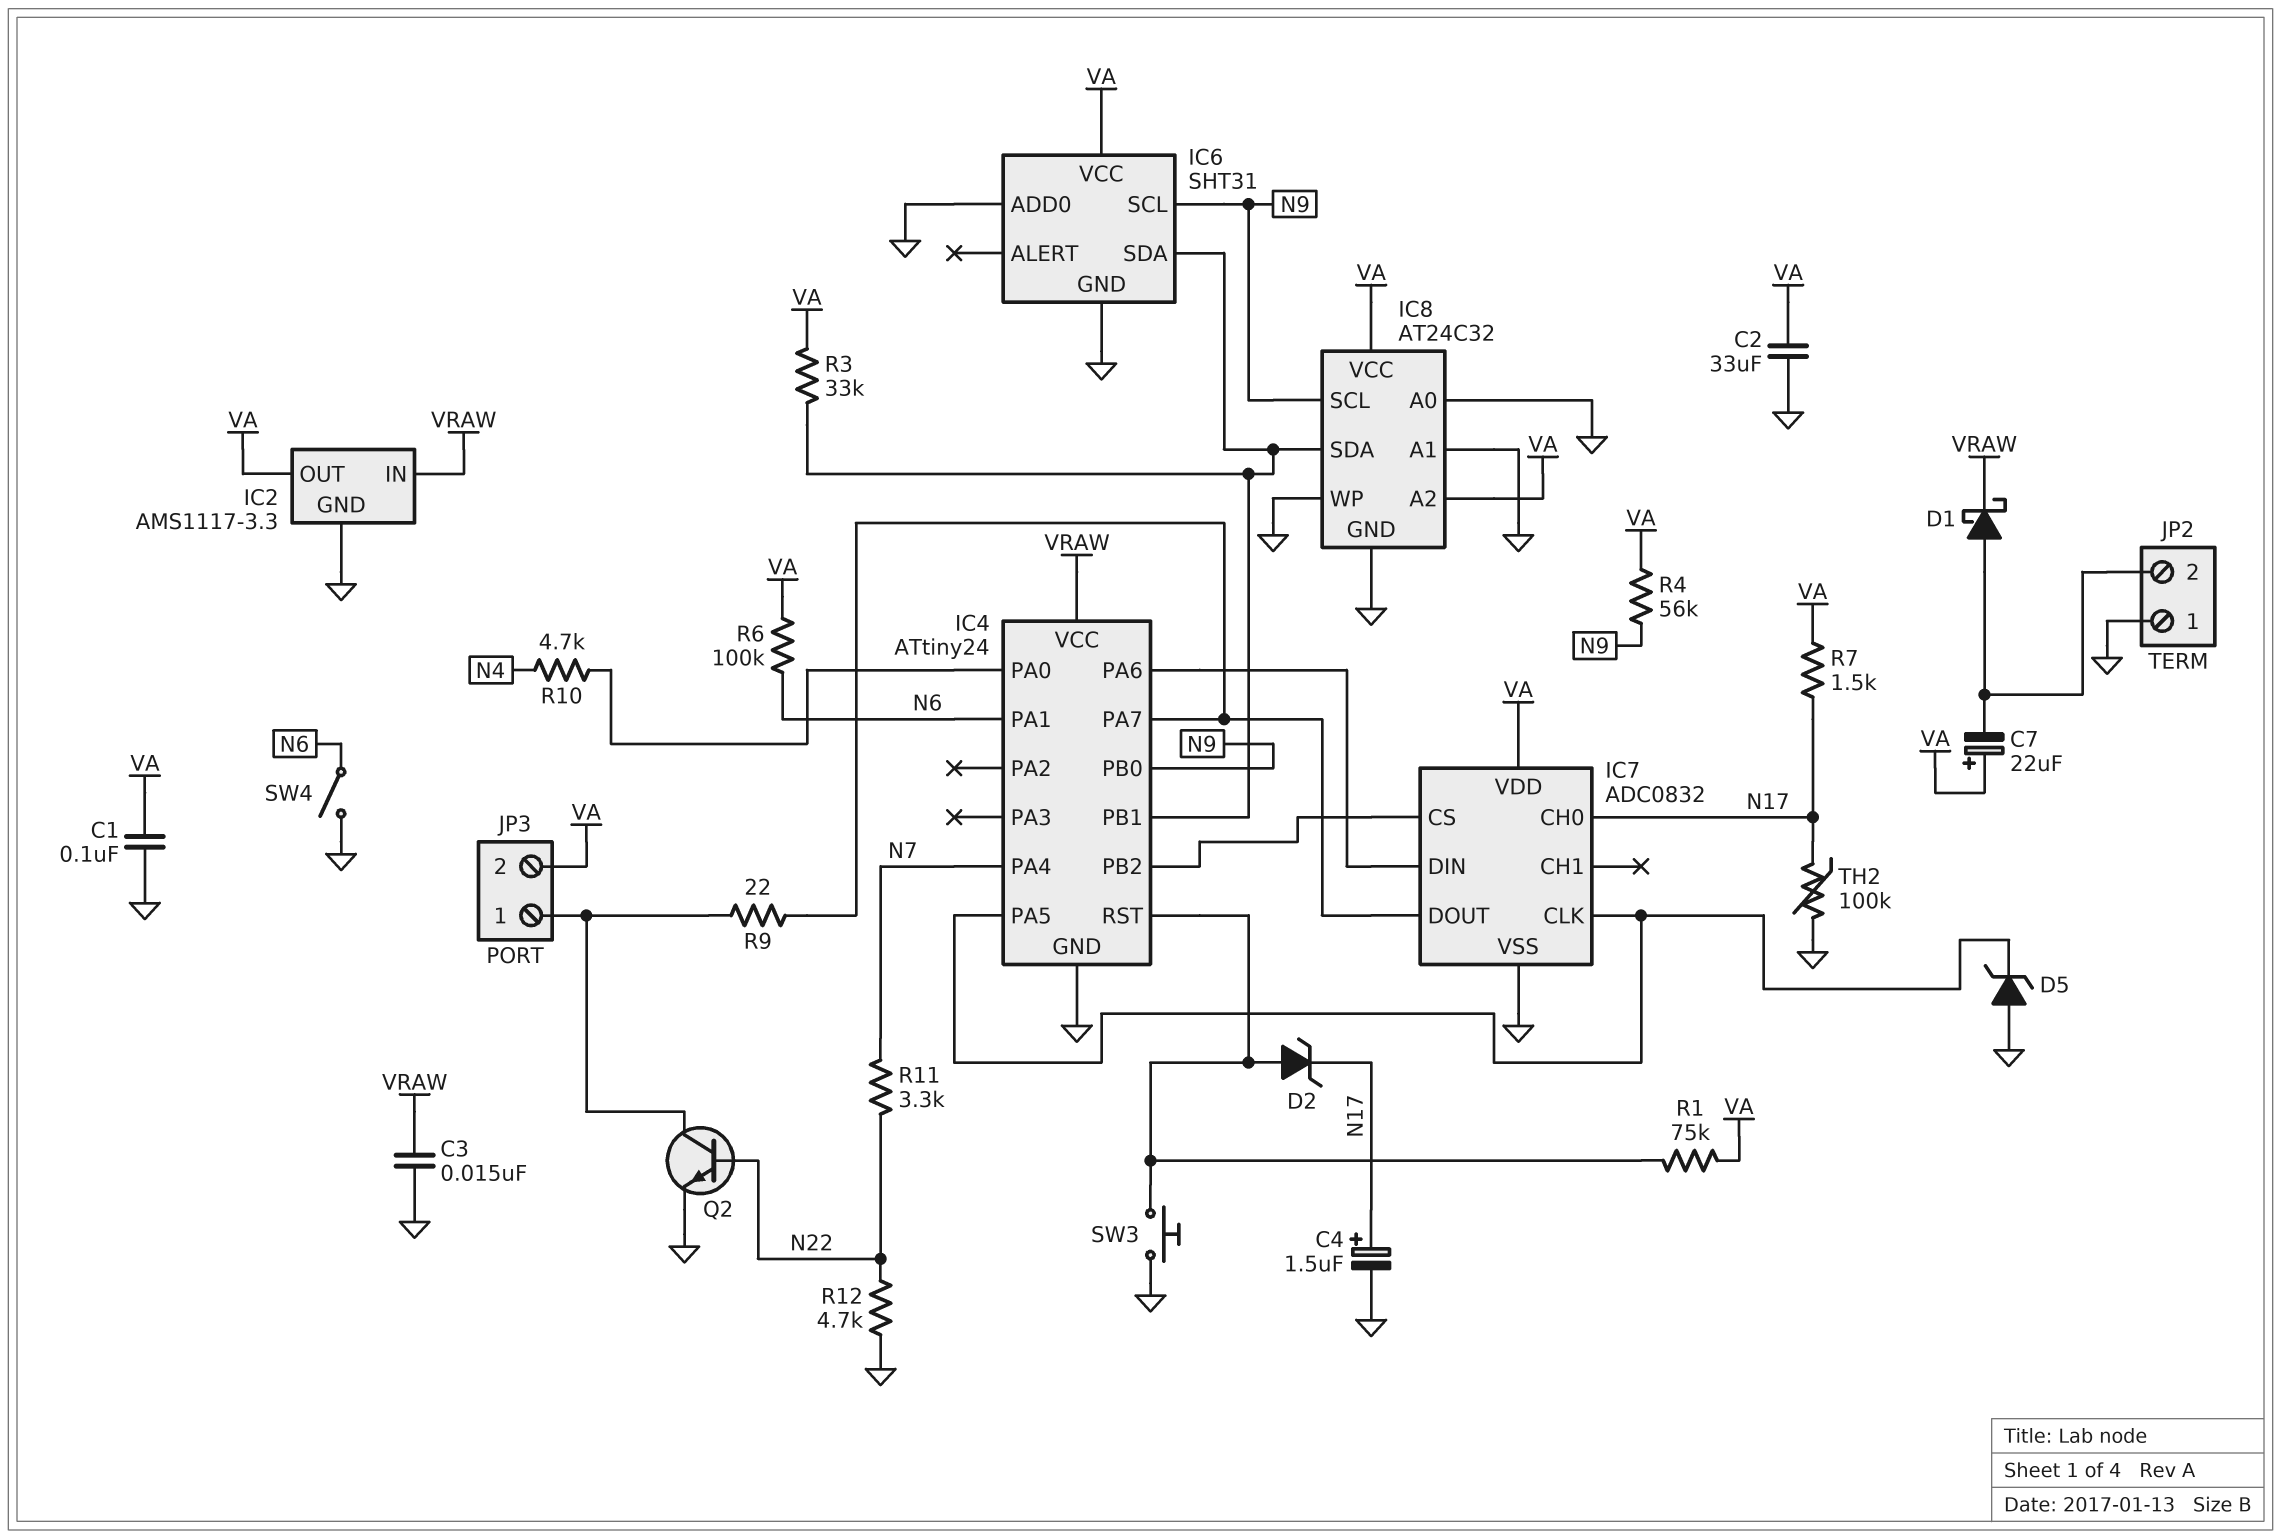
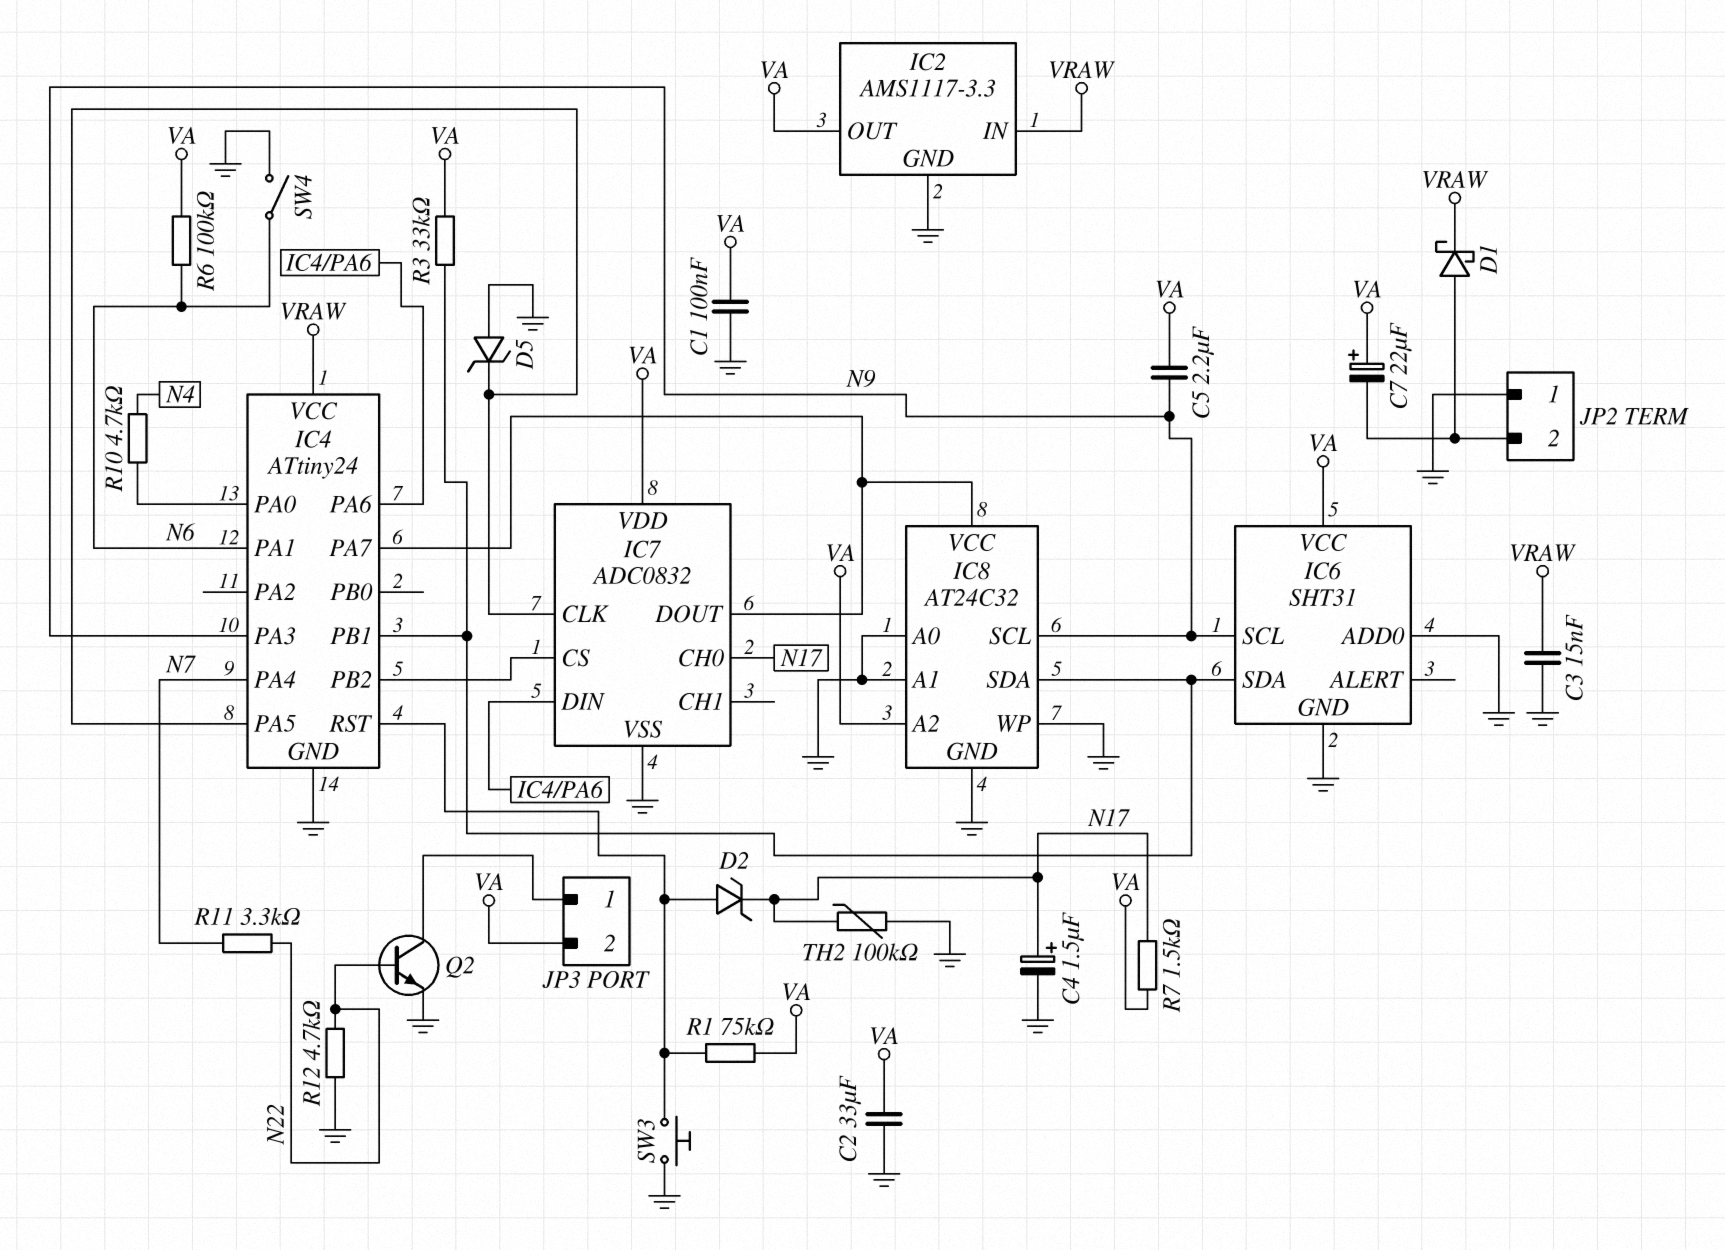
C5: none -> 2.2uF (N9, VA)
IC4 pin PA3: none -> N9
IC4 pin PB0: N9 -> none
IC8 pin VCC: VA -> IC4/PA7
R4: 56k (N9, VA) -> none
R9: 22 (IC4/PA7, JP3/1) -> none

